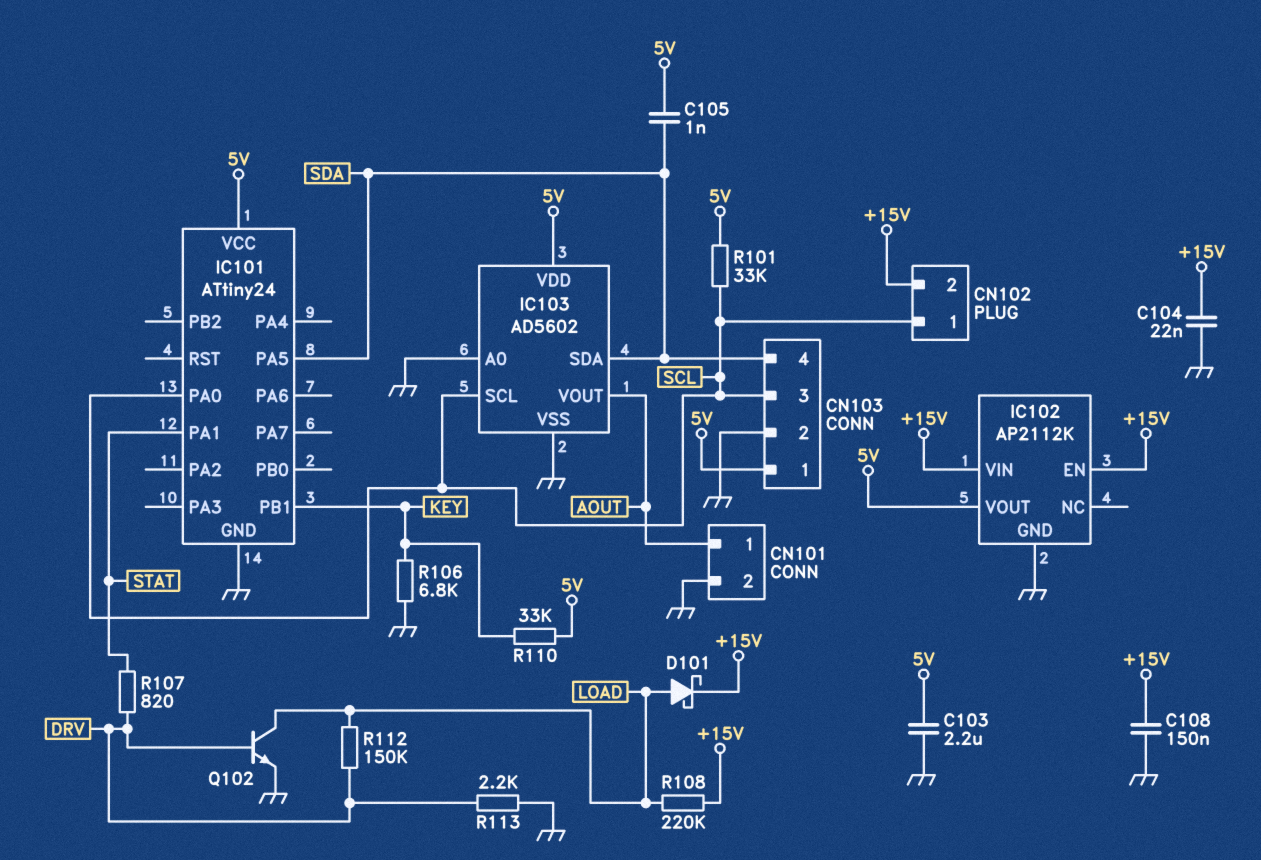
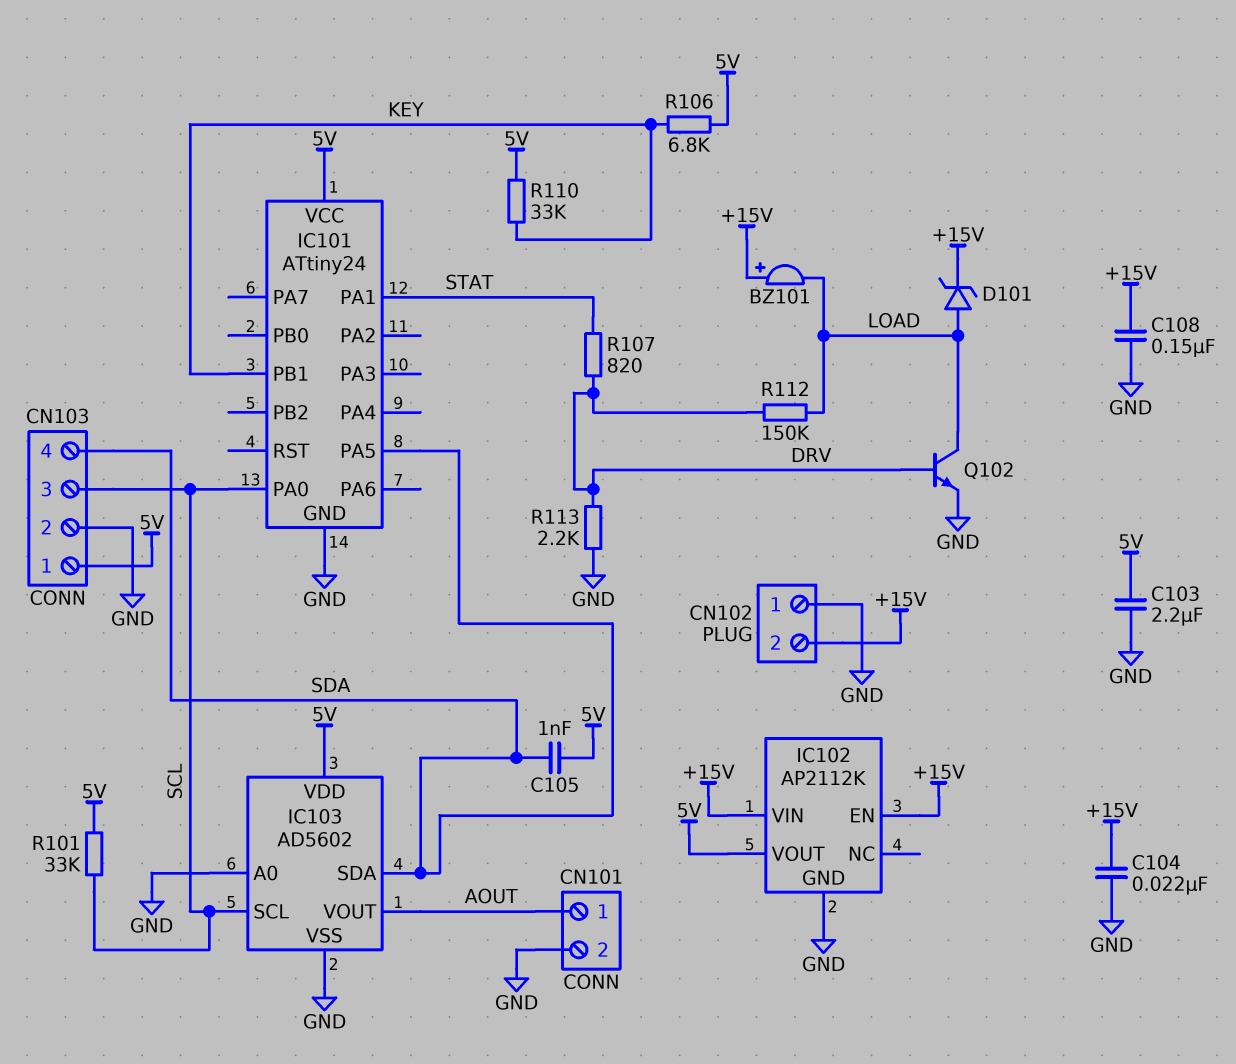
BZ101: none -> buzzer (plus +15V, minus LOAD)
CN102 pin 1: SCL -> GND
D101: schottky (A LOAD, K +15V) -> zener (A LOAD, K +15V)
R106: 6.8k (GND, KEY) -> 6.8k (5V, KEY)
R108: 220k (+15V, LOAD) -> none

